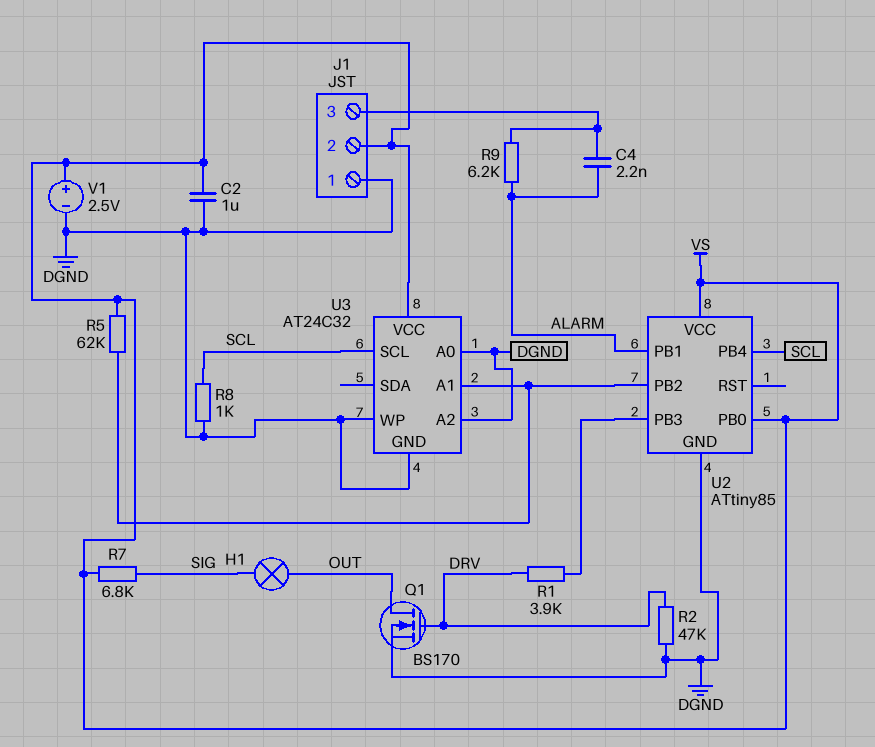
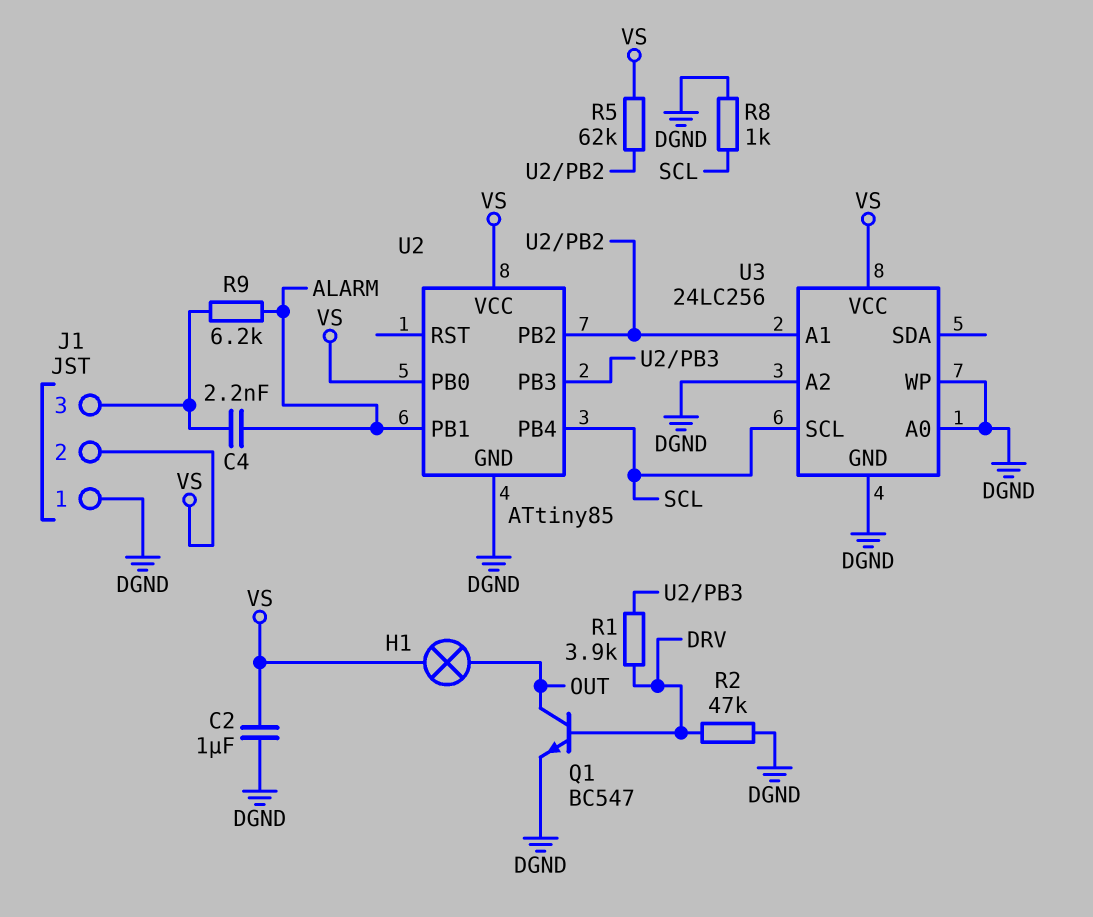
H1: lamp (OUT, SIG) -> lamp (OUT, VS)
Q1: NMOS BS170 (G DRV, D OUT, S DGND) -> NPN BC547 (B DRV, C OUT, E DGND)
R7: 6.8k (SIG, VS) -> none
U3: AT24C32 -> 24LC256
V1: 2.5V (plus VS, minus DGND) -> none

